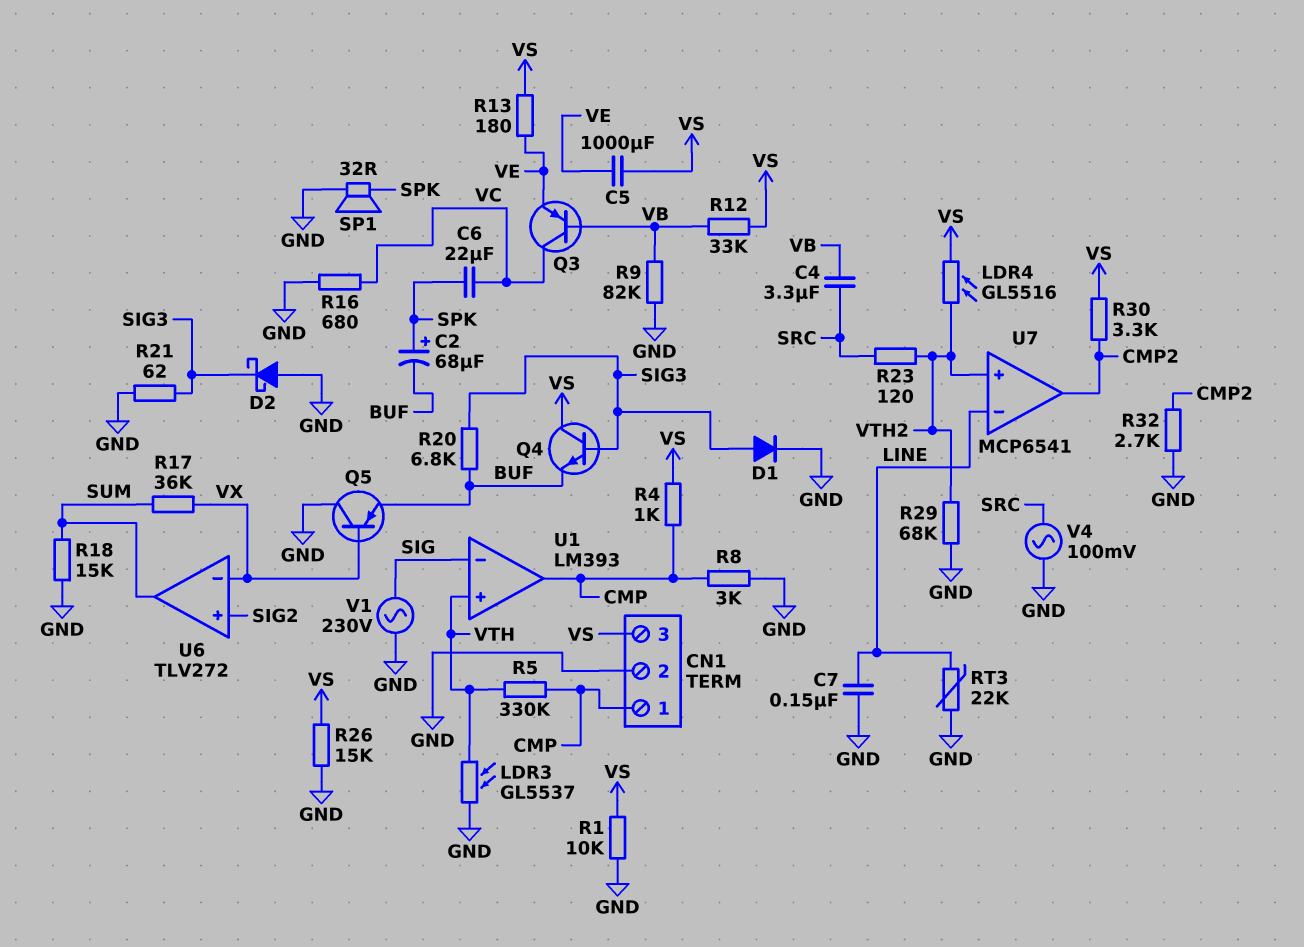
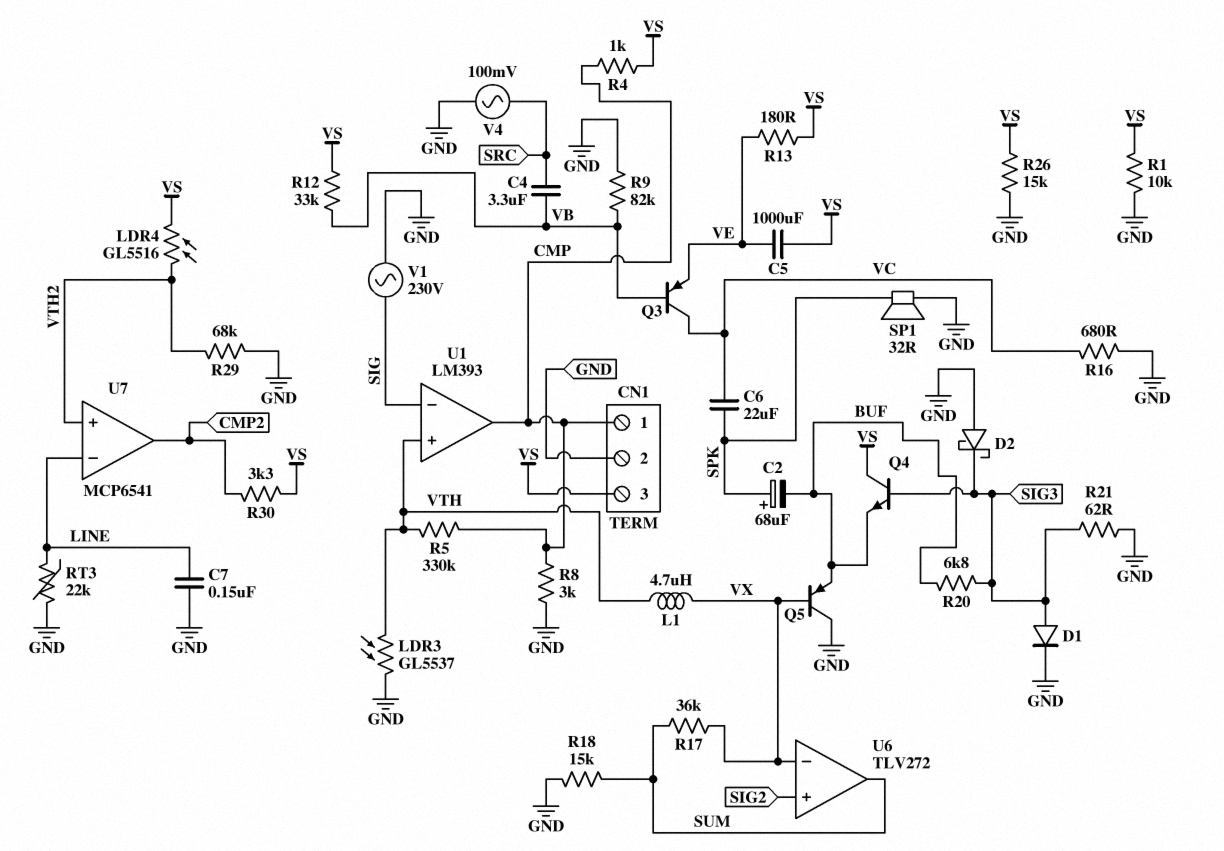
L1: none -> 4.7uH (VTH, VX)
R23: 120 (SRC, VTH2) -> none
R32: 2.7k (CMP2, GND) -> none

